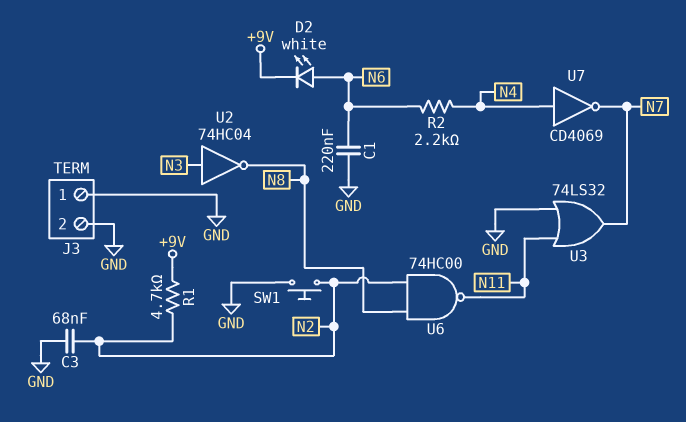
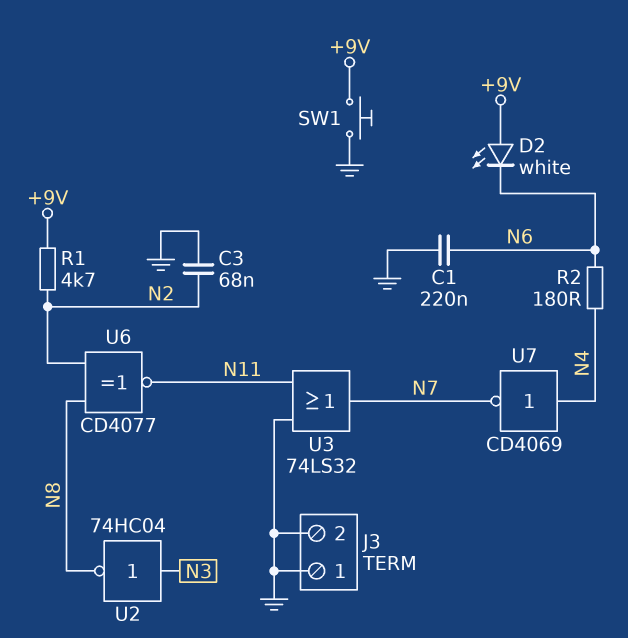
D2: LED white (A N6, K +9V) -> LED white (A +9V, K N6)
R2: 2.2k (N4, N6) -> 180 (N4, N6)
SW1: button (GND, N2) -> button (+9V, GND)
U6: NAND 74HC00 (in N2, in N8, out N11) -> XNOR CD4077 (in N2, in N8, out N11)

